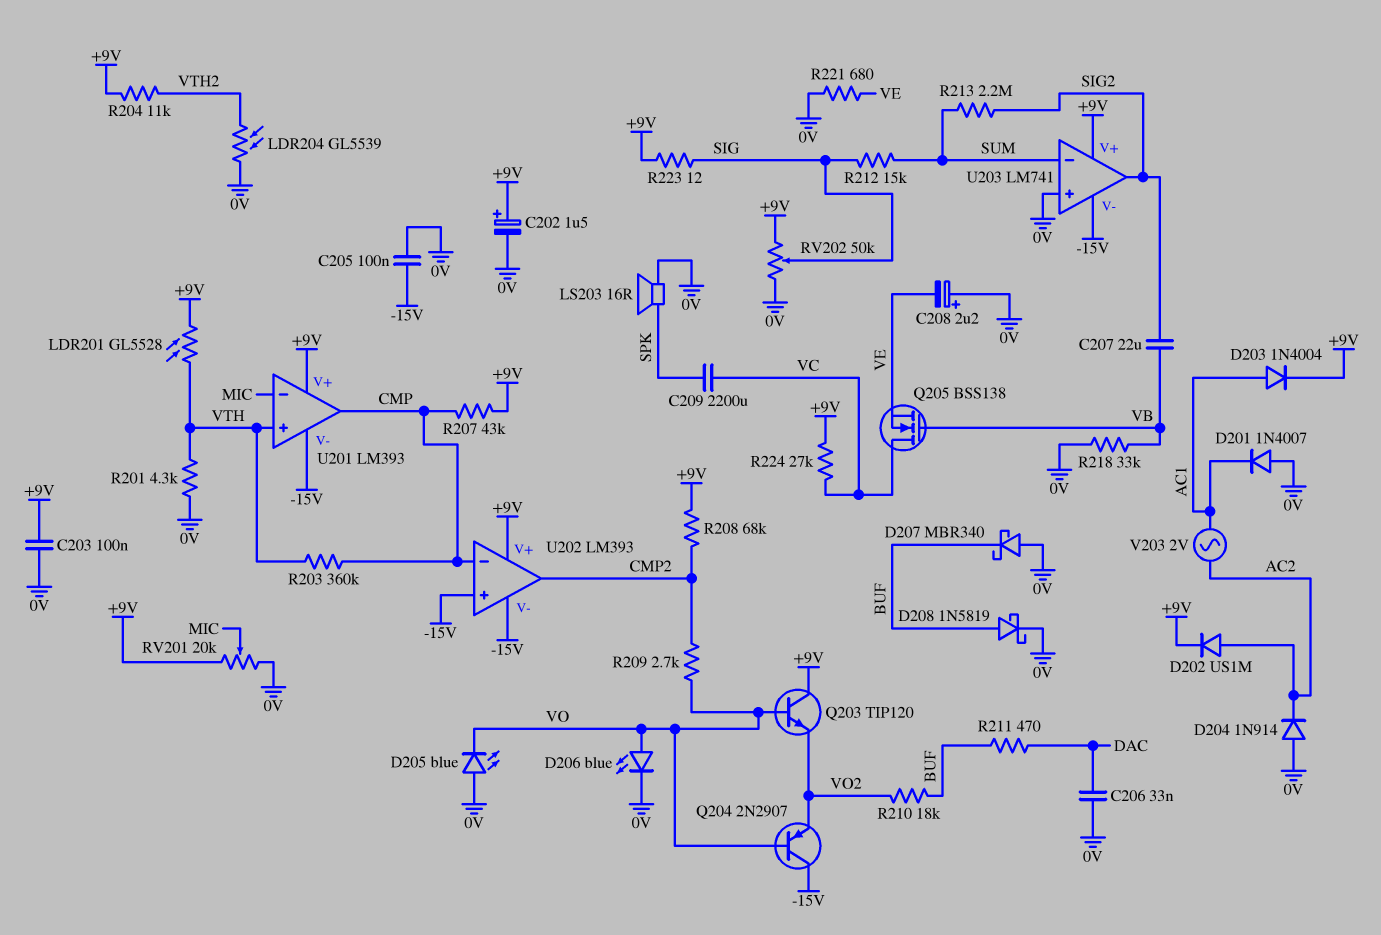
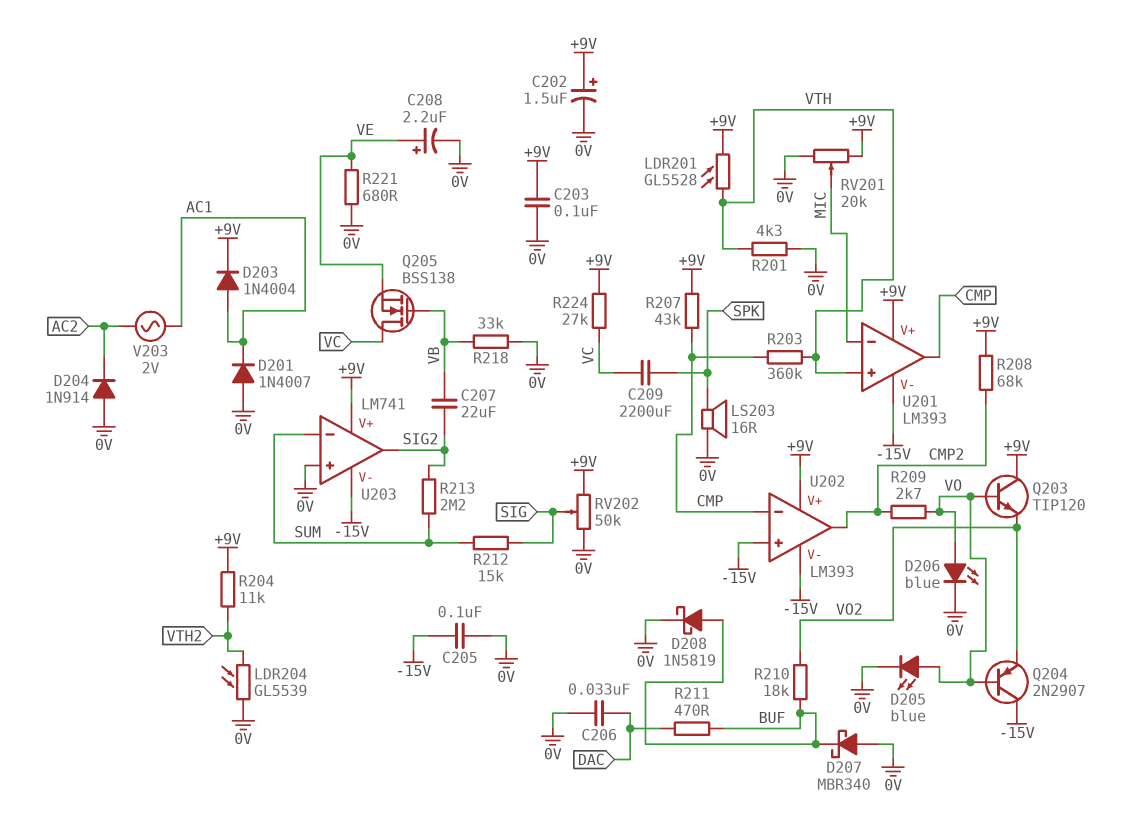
C208: 2.2uF (plus 0V, minus VE) -> 2.2uF (plus VE, minus 0V)
D202: diode US1M (A AC2, K +9V) -> none
D205: LED blue (A 0V, K VO) -> LED blue (A VO, K 0V)
R223: 12 (+9V, SIG) -> none

